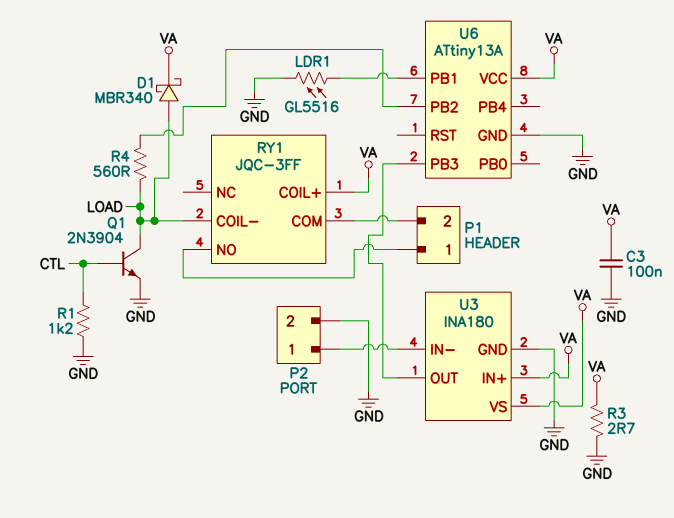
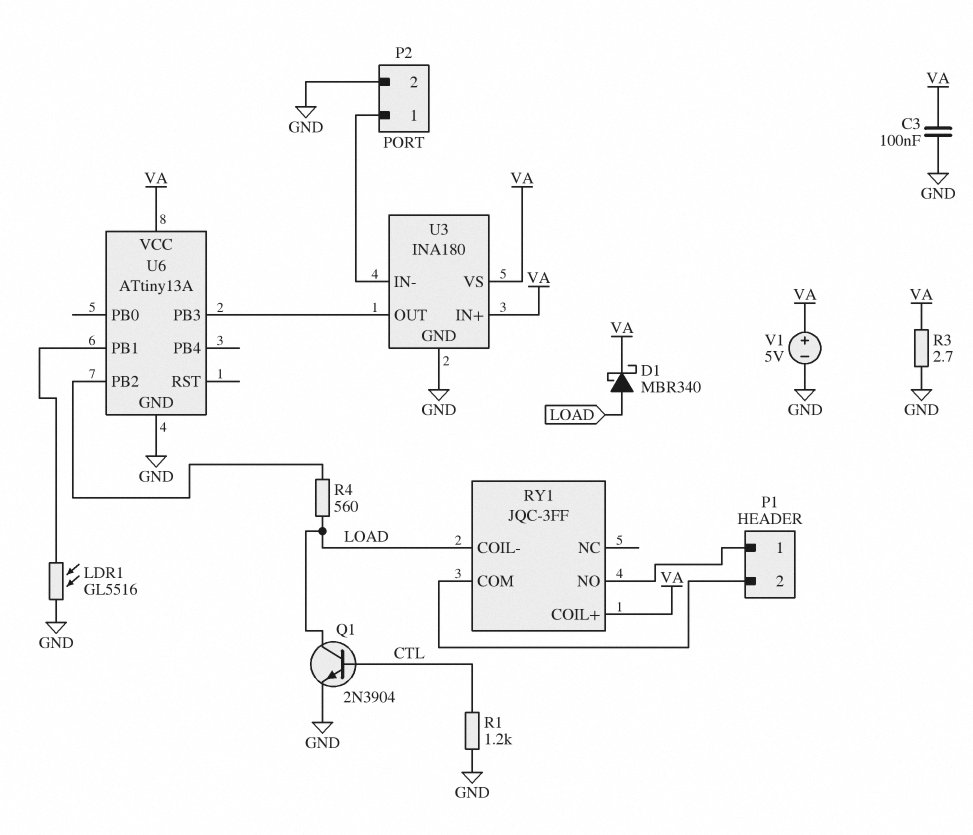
V1: none -> 5V (plus VA, minus GND)

